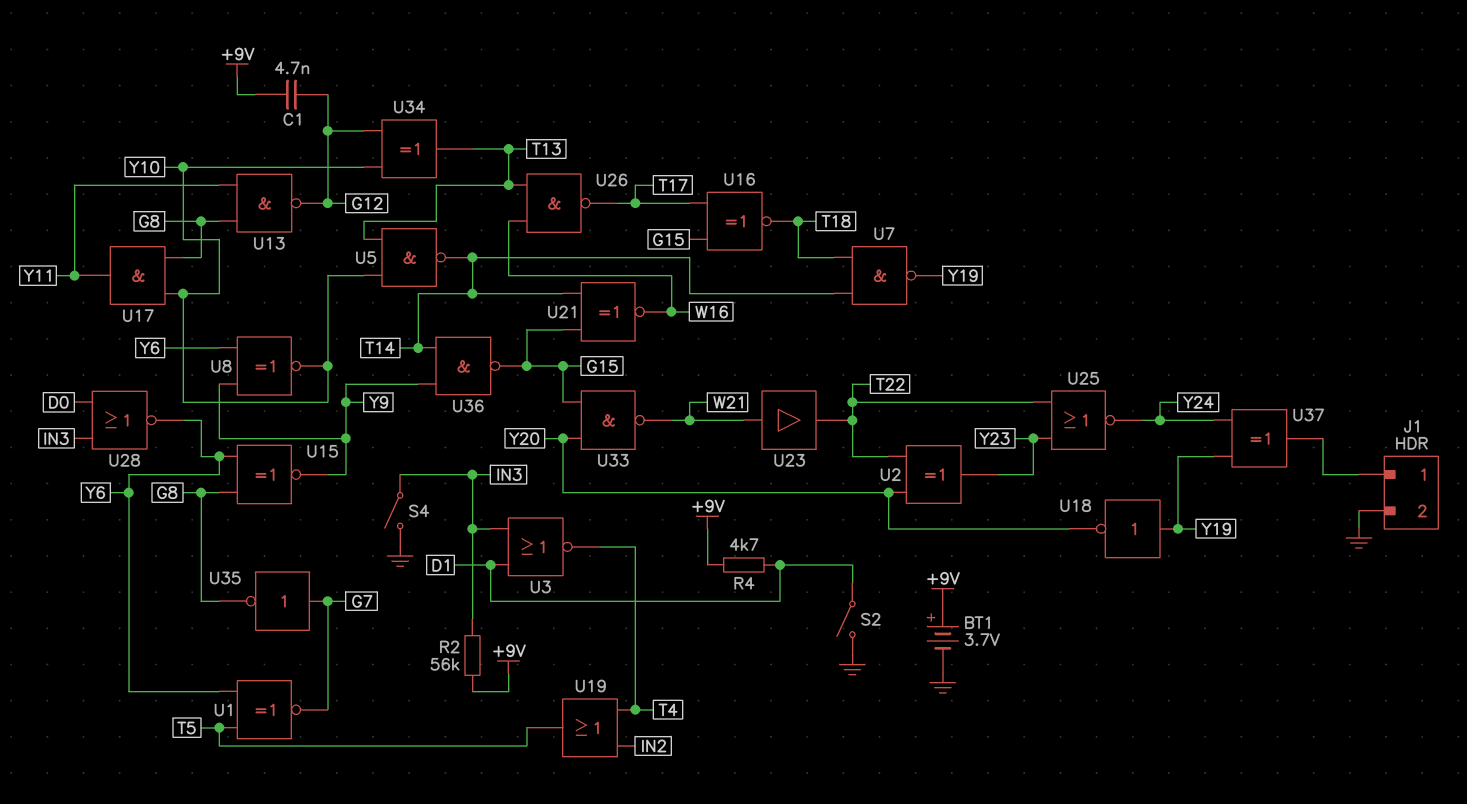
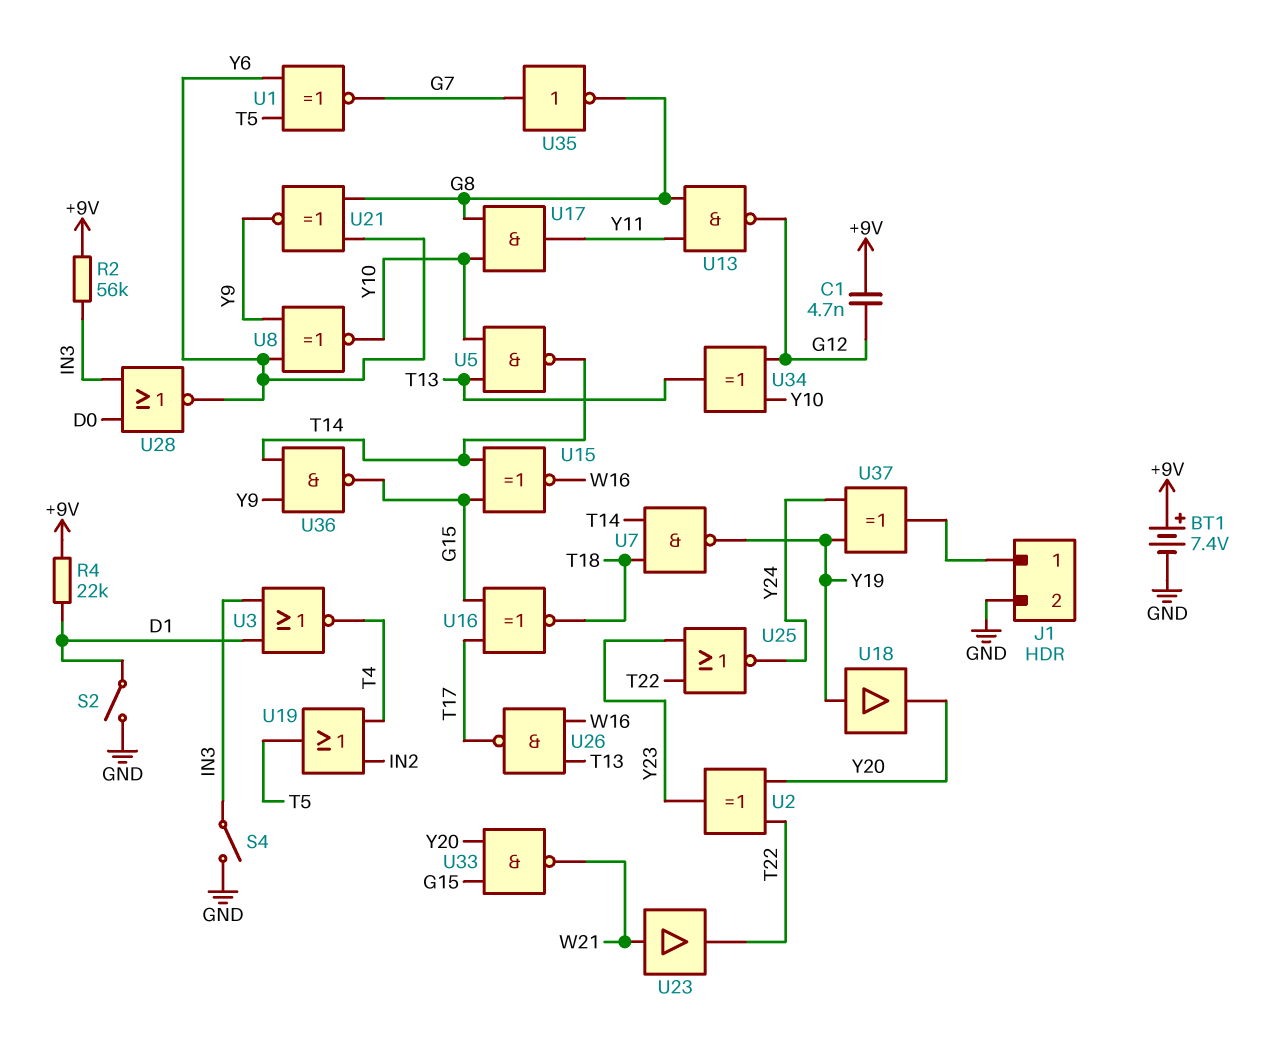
BT1: 3.7V (plus +9V, minus GND) -> 7.4V (plus +9V, minus GND)
R4: 4.7k (+9V, D1) -> 22k (+9V, D1)
U15: XNOR (in G8, in Y6, out Y9) -> XNOR (in G15, in T14, out W16)
U18: NOT (in Y19, out Y20) -> buffer (in Y19, out Y20)
U21: XNOR (in G15, in T14, out W16) -> XNOR (in G8, in Y6, out Y9)

